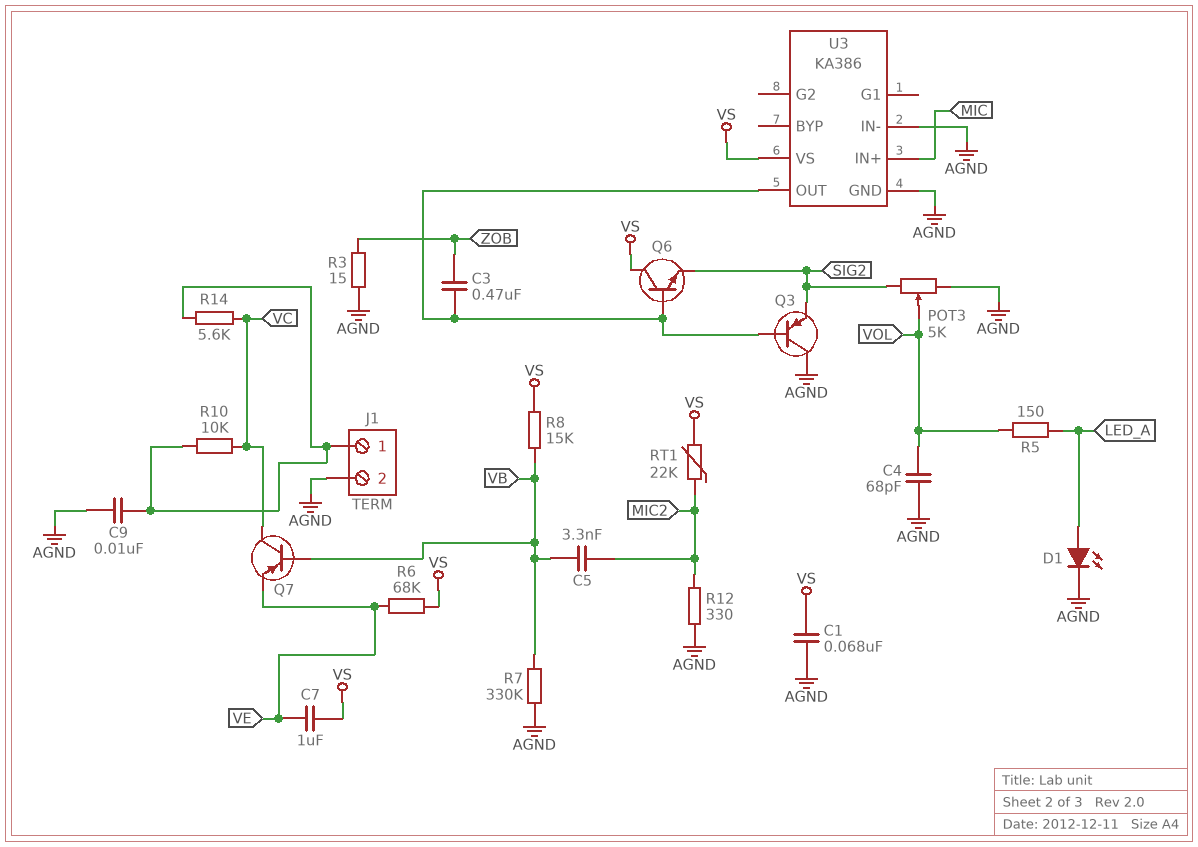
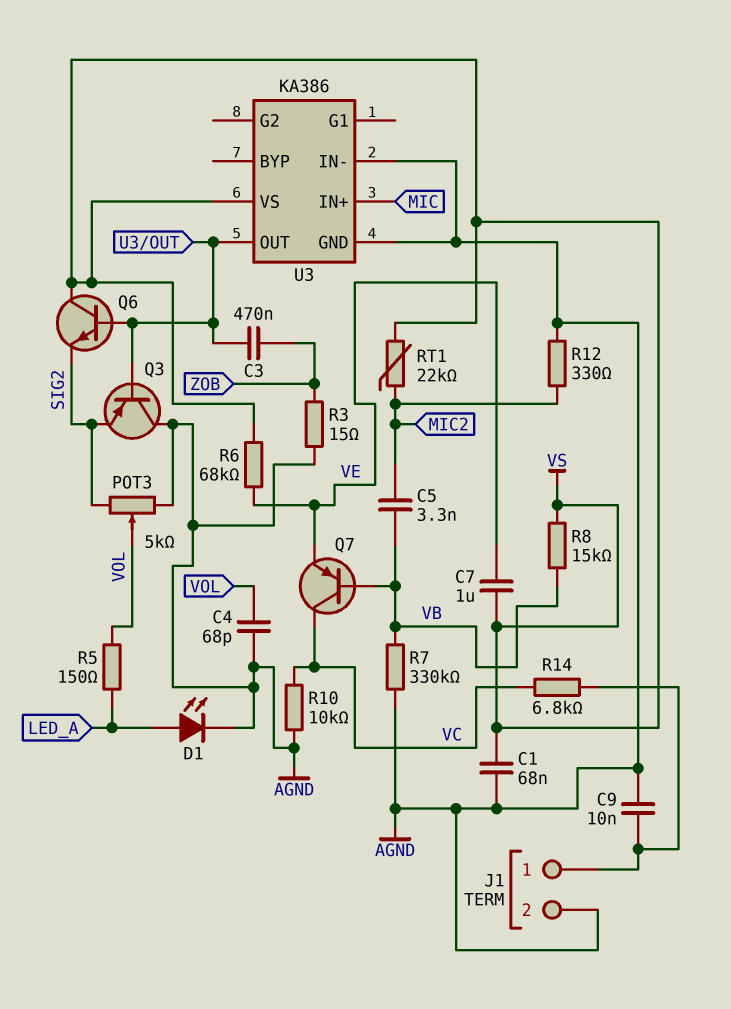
R10: 10k (J1/1, VC) -> 10k (AGND, VC)
R14: 5.6k (J1/1, VC) -> 6.8k (J1/1, VC)

